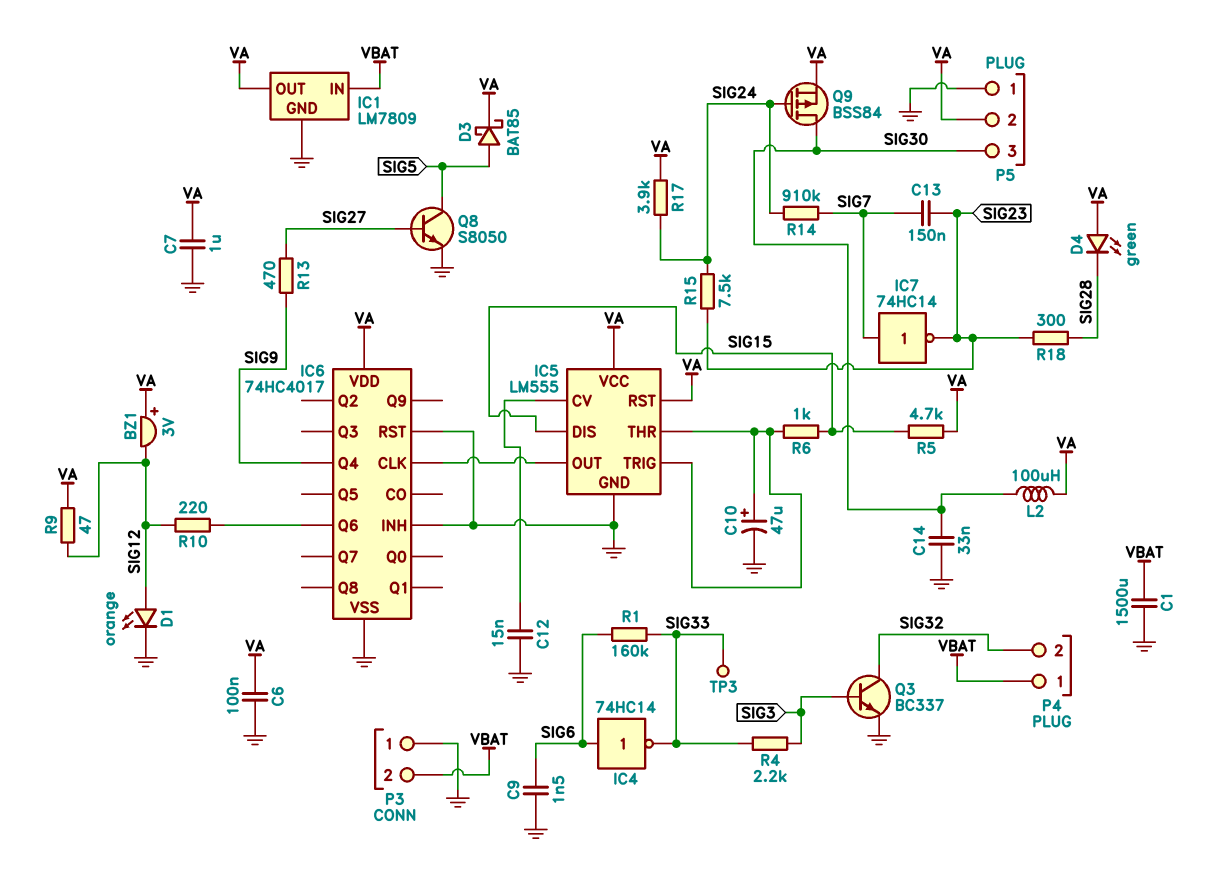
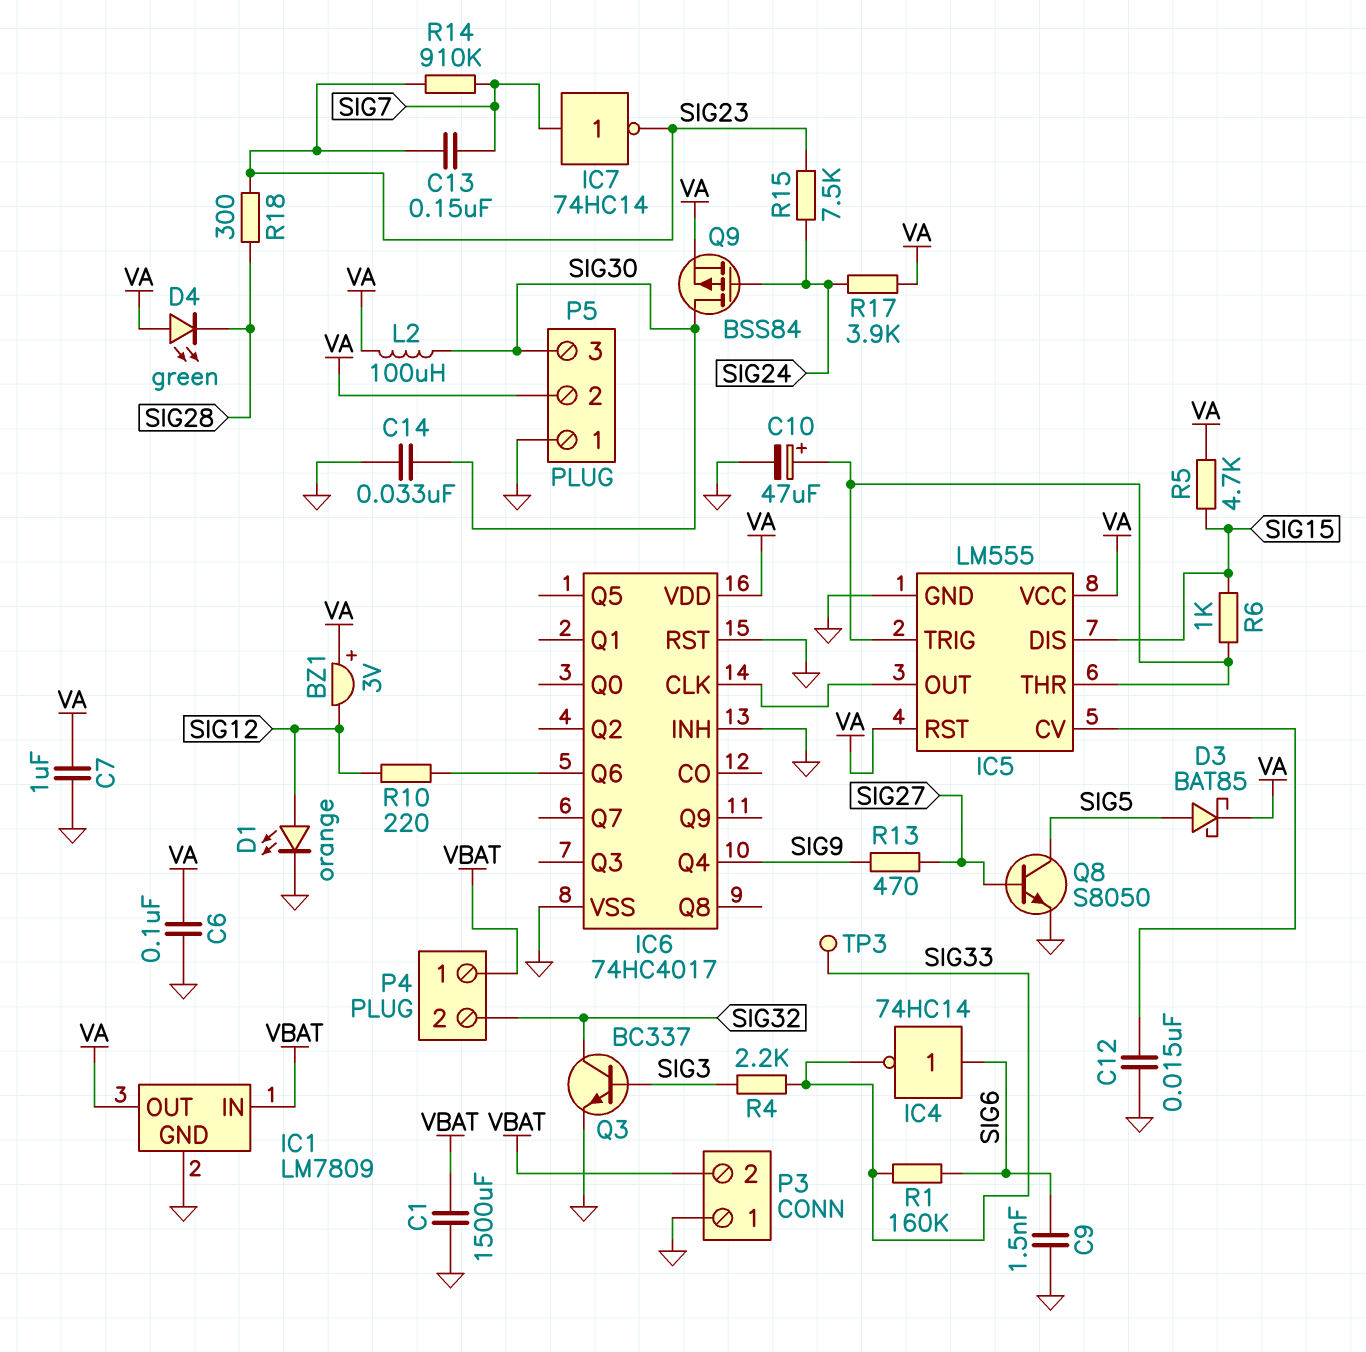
R9: 47 (SIG12, VA) -> none
R14: 910k (SIG7, SIG24) -> 910k (SIG7, SIG23)

